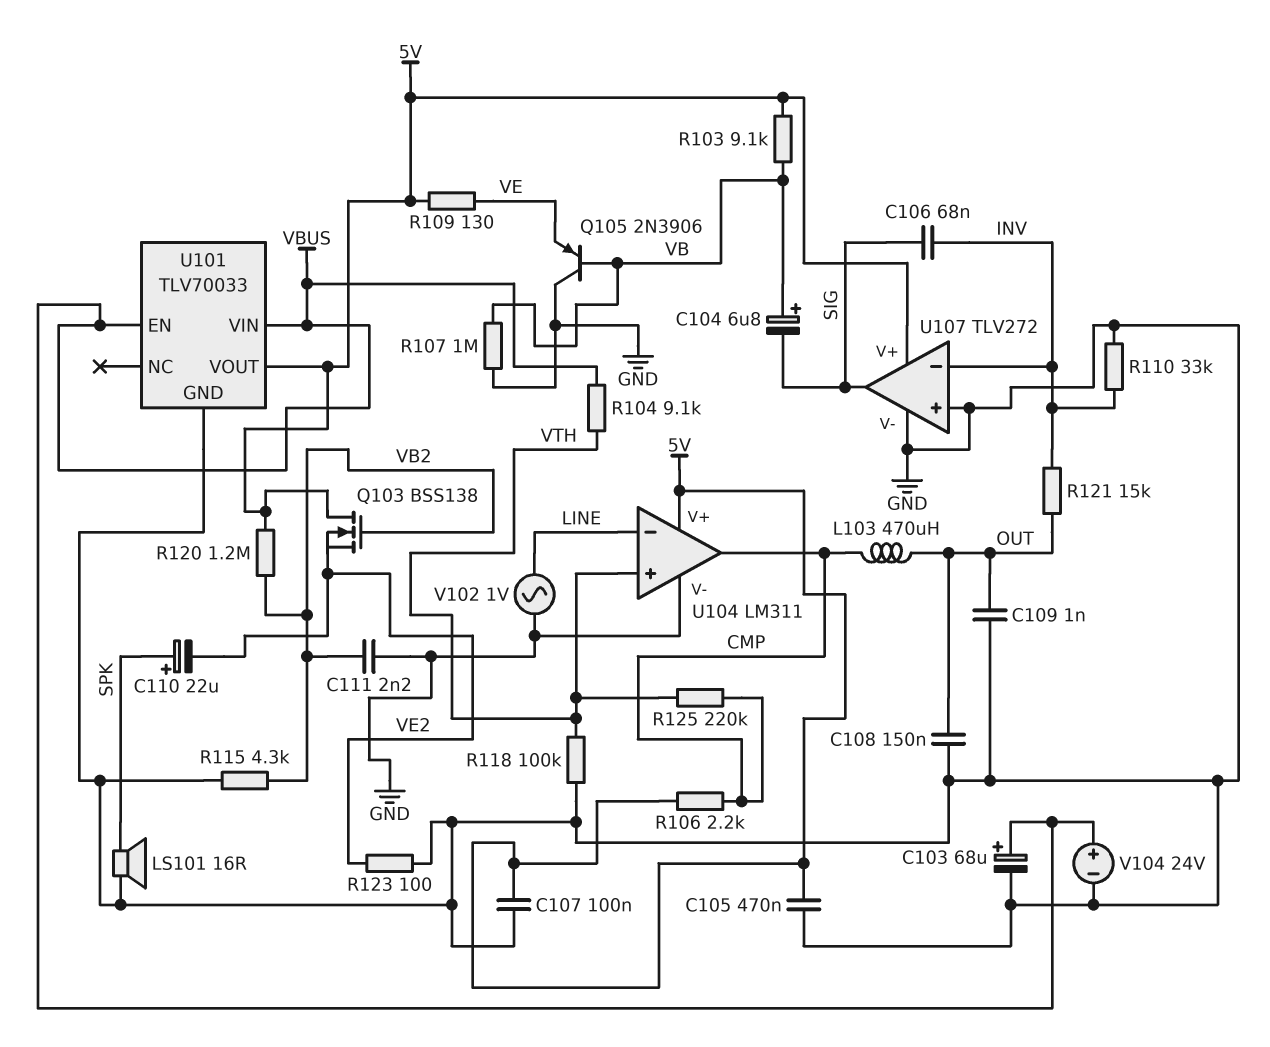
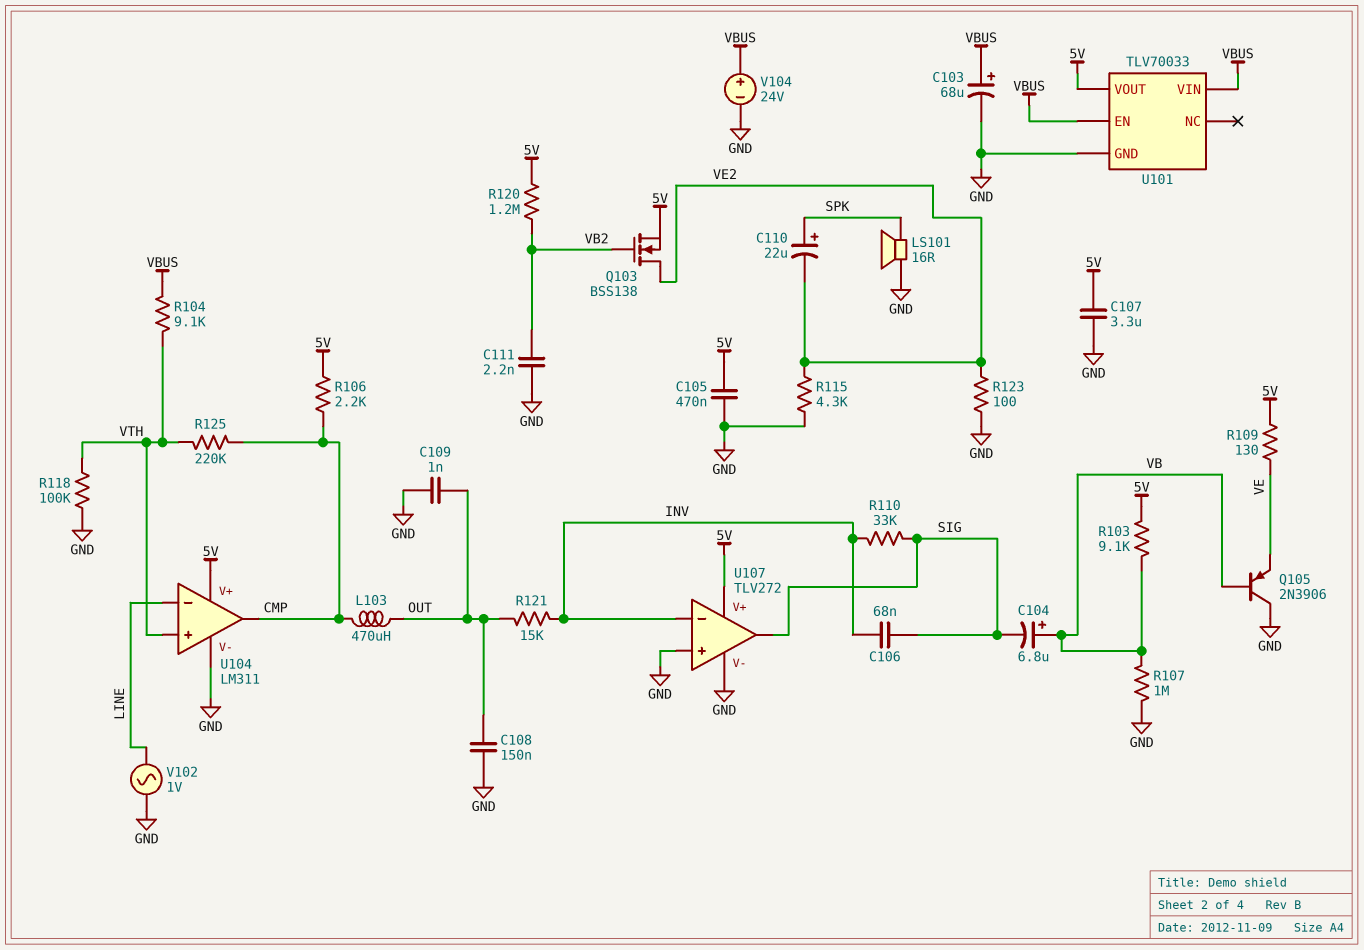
C107: 100nF (5V, GND) -> 3.3uF (5V, GND)
Q103: NMOS BSS138 (G VB2, D 5V, S VE2) -> NMOS BSS138 (G VB2, D VE2, S 5V)
R110: 33k (GND, INV) -> 33k (INV, SIG)
R115: 4.3k (GND, VB2) -> 4.3k (GND, VE2)

